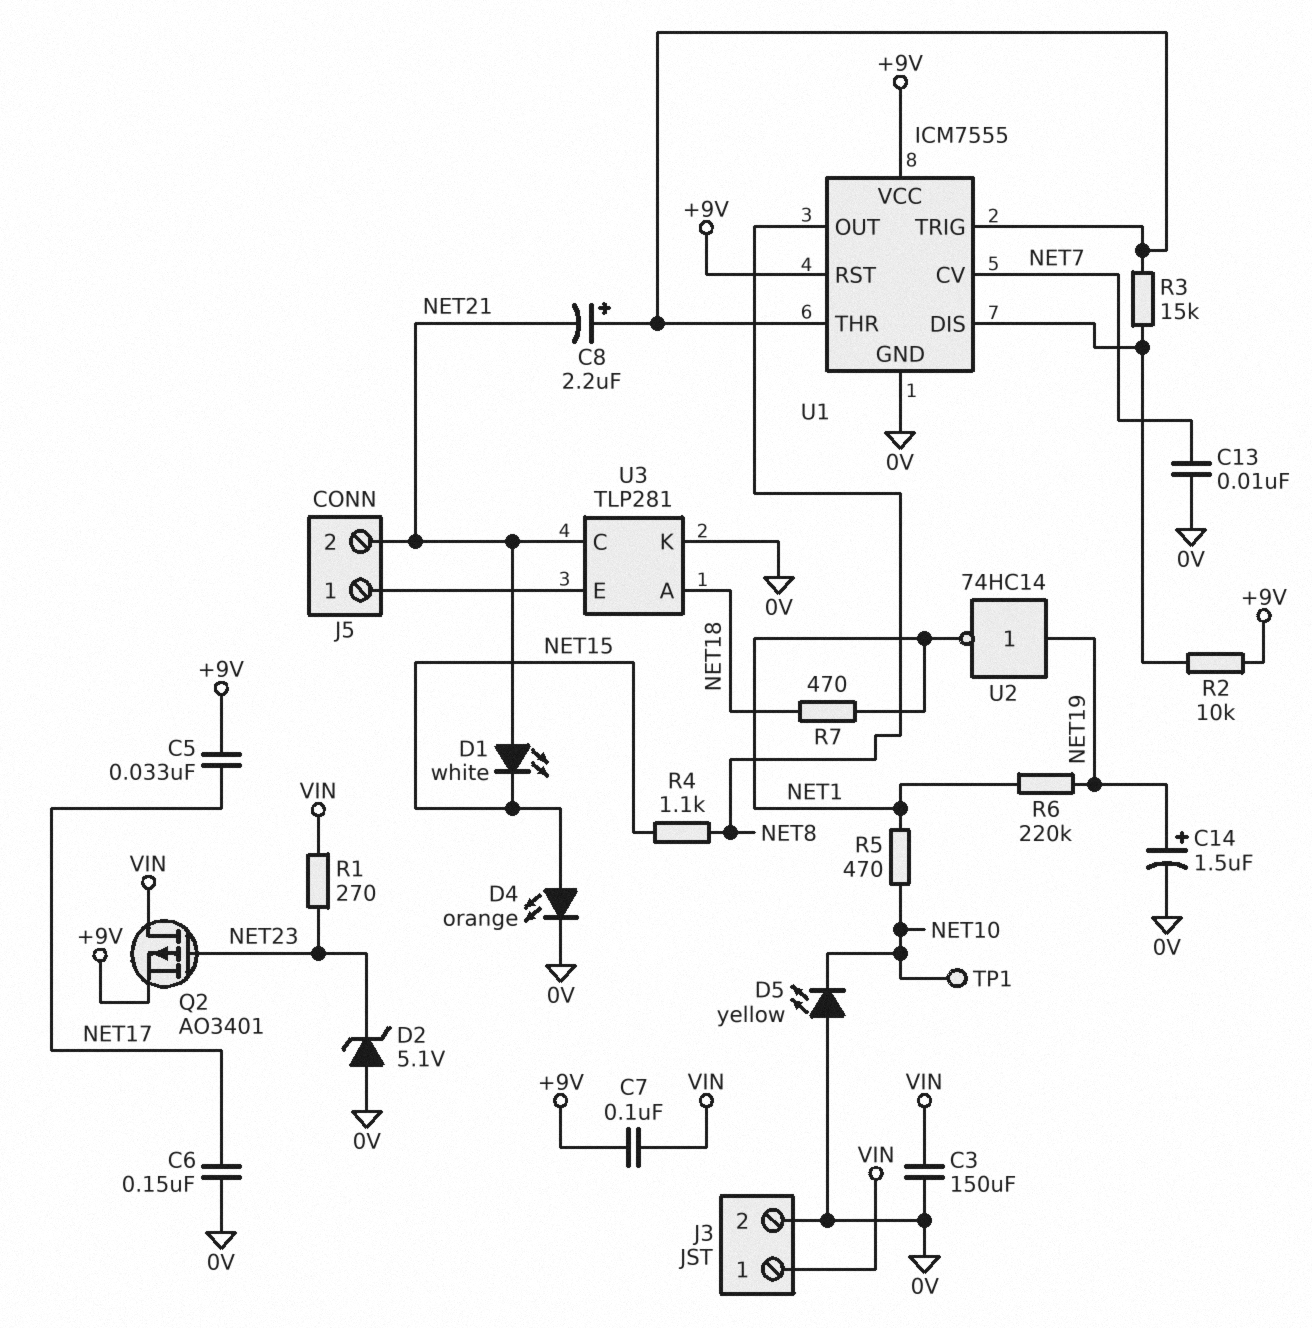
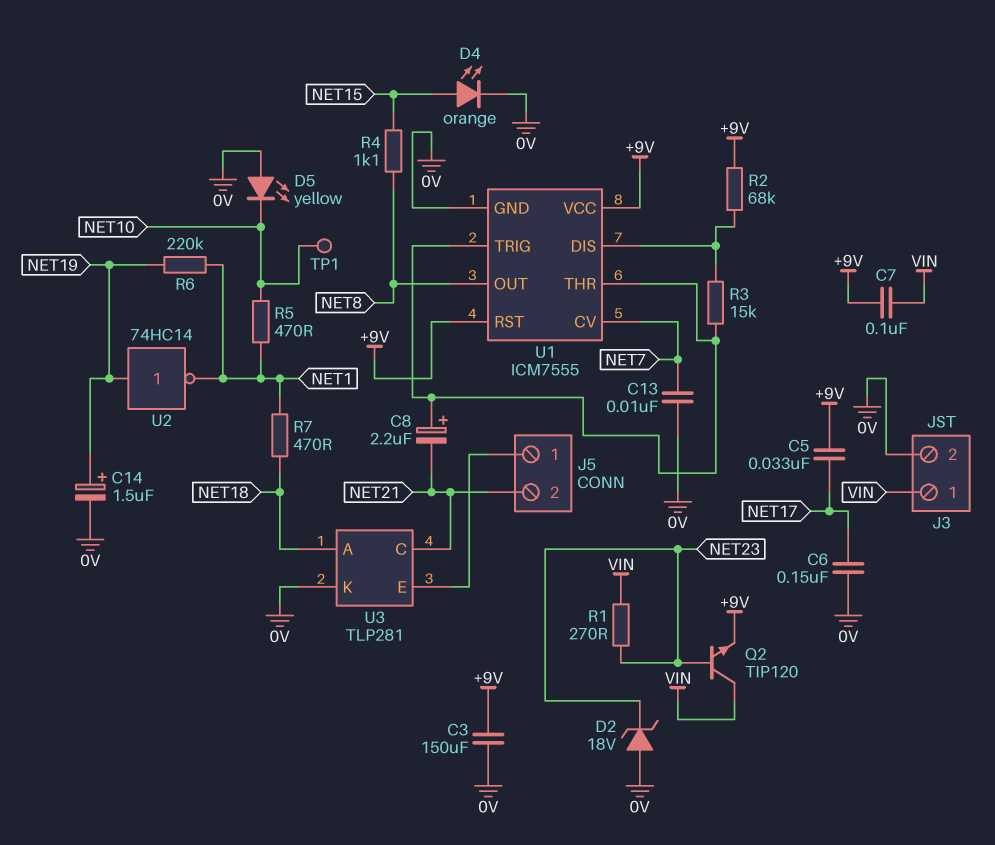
C3: 150uF (0V, VIN) -> 150uF (+9V, 0V)
D1: LED white (A NET21, K NET15) -> none
D2: zener 5.1V (A 0V, K NET23) -> zener 18V (A 0V, K NET23)
Q2: PMOS AO3401 (G NET23, D VIN, S +9V) -> NPN TIP120 (B NET23, C VIN, E +9V)
R2: 10k (+9V, U1/DIS) -> 68k (+9V, U1/DIS)

